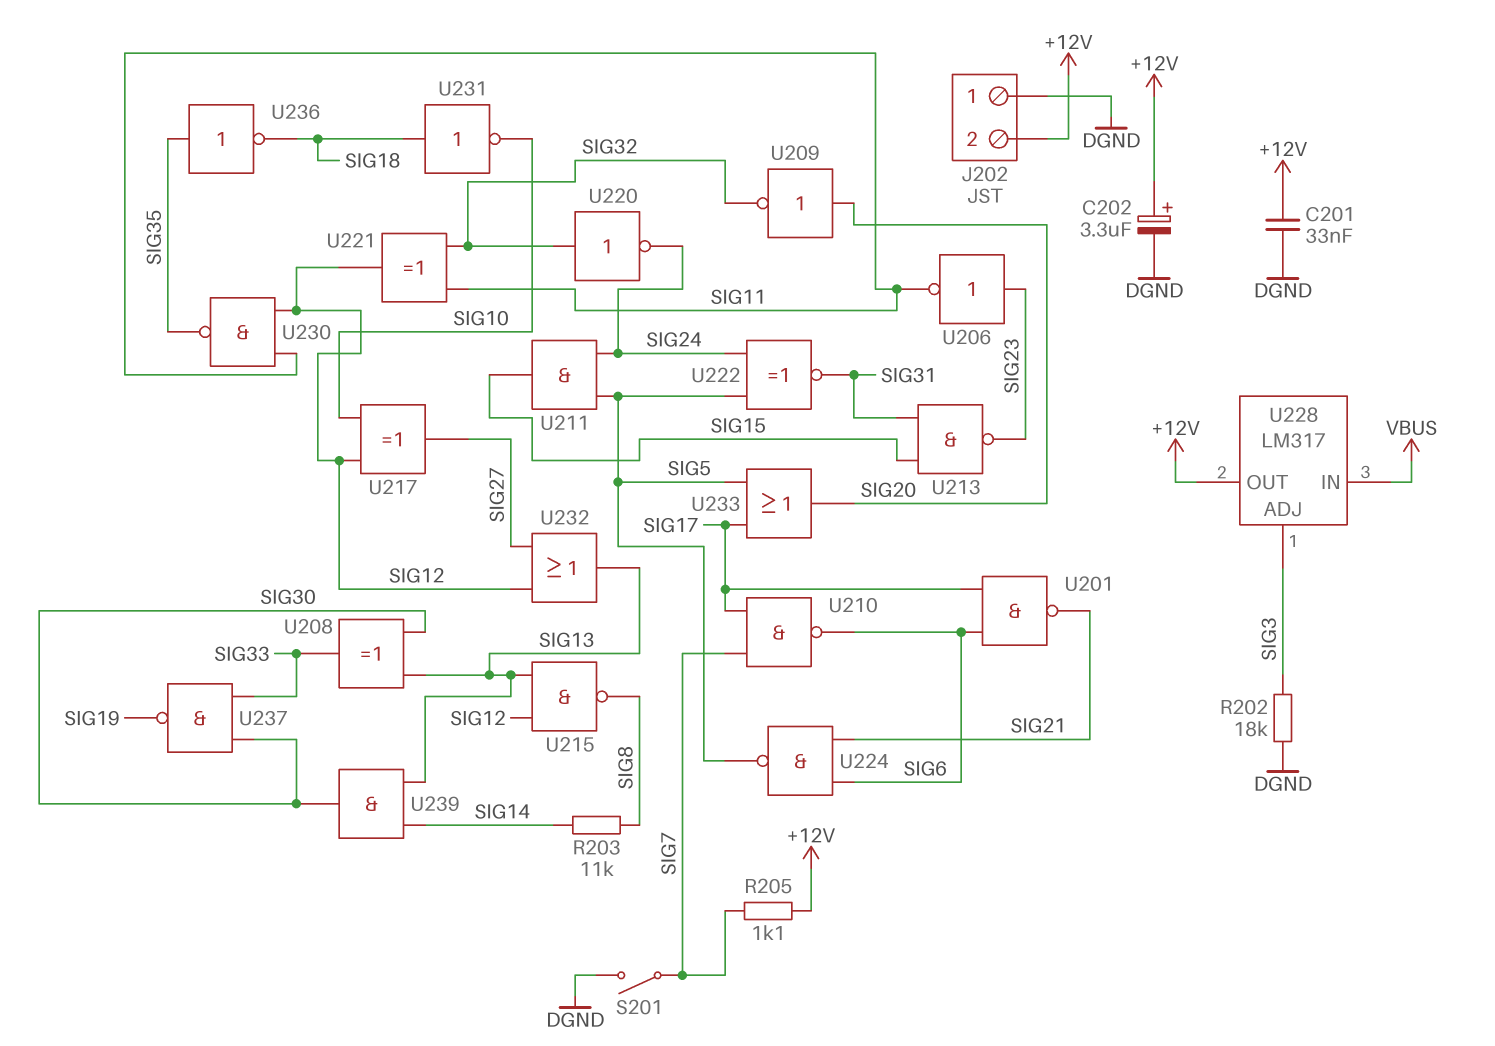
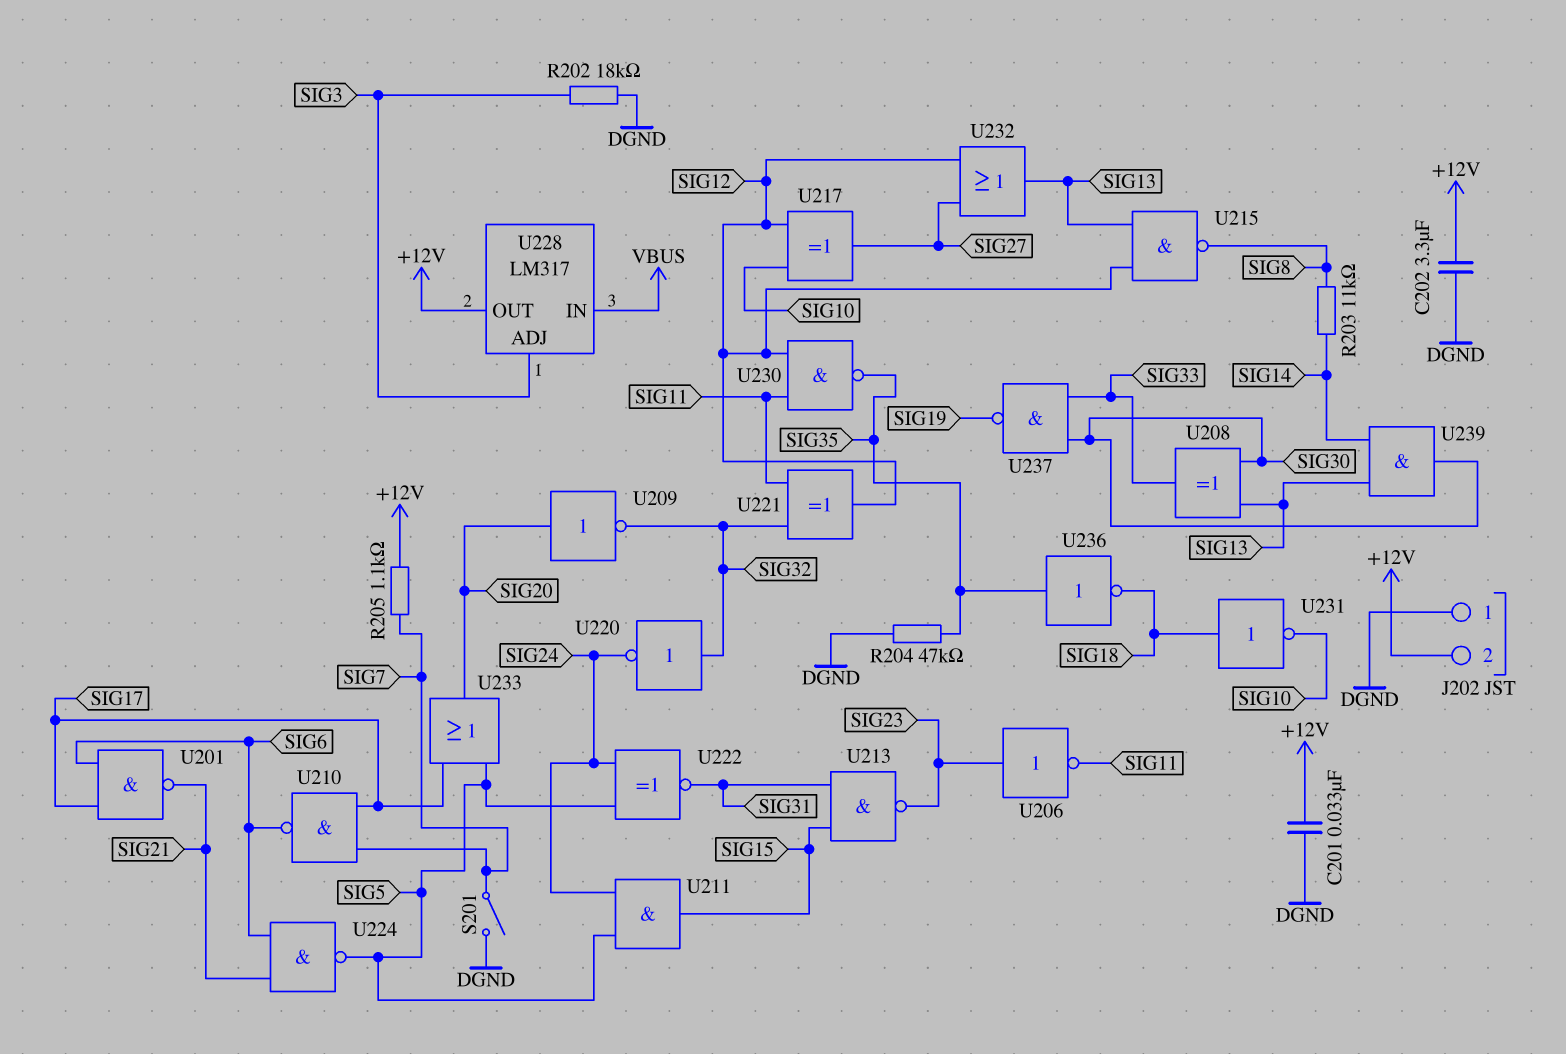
C202: 3.3uF (plus +12V, minus DGND) -> 3.3uF (+12V, DGND)
R204: none -> 47k (DGND, SIG35)

